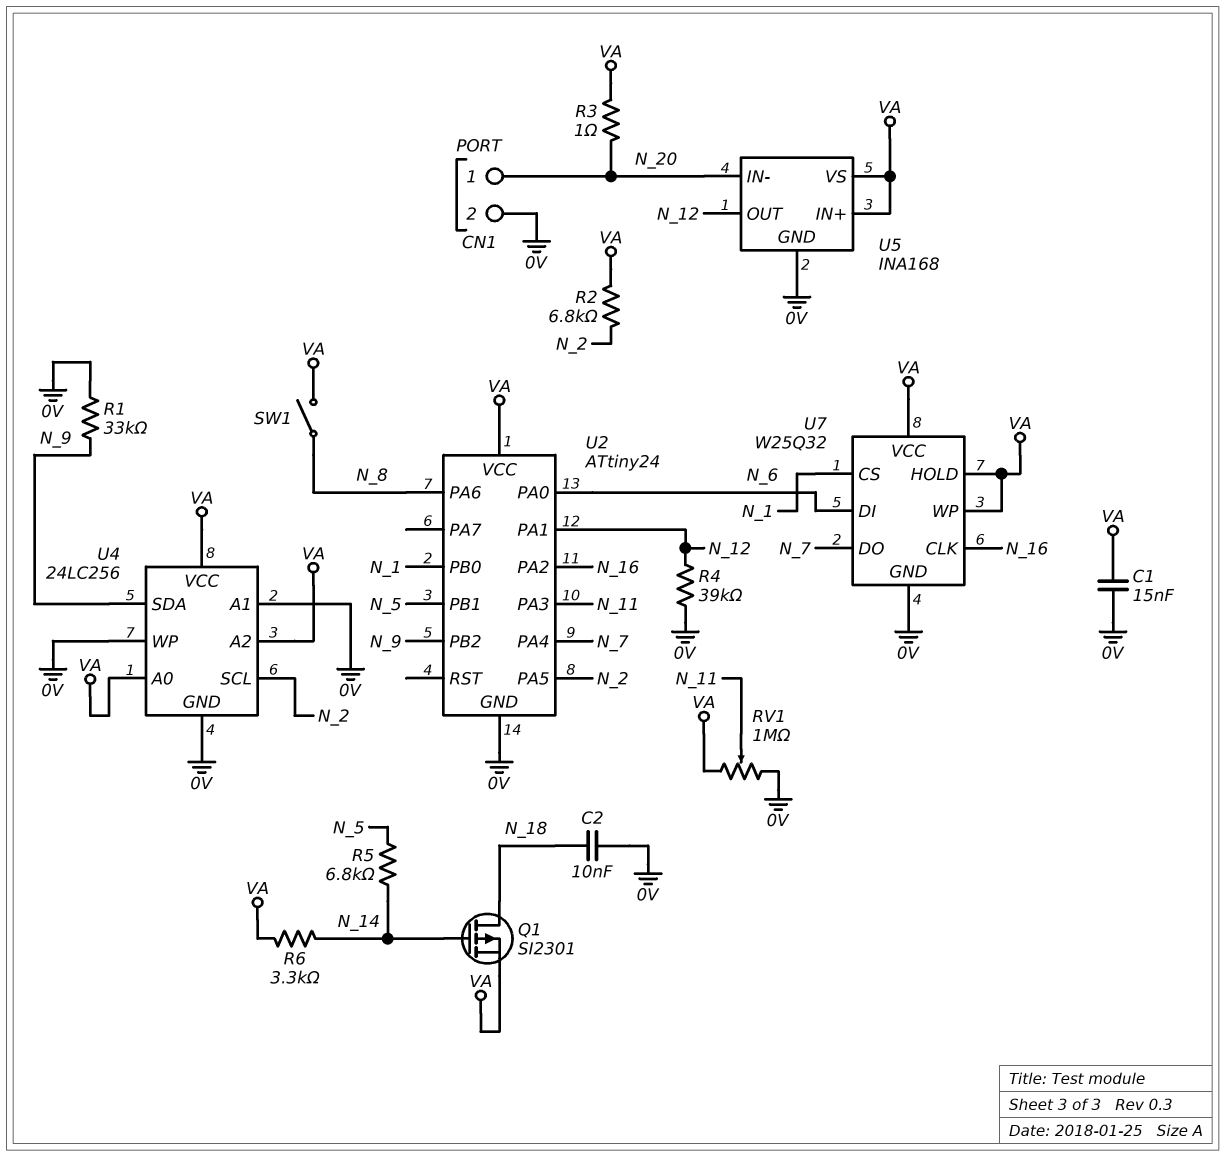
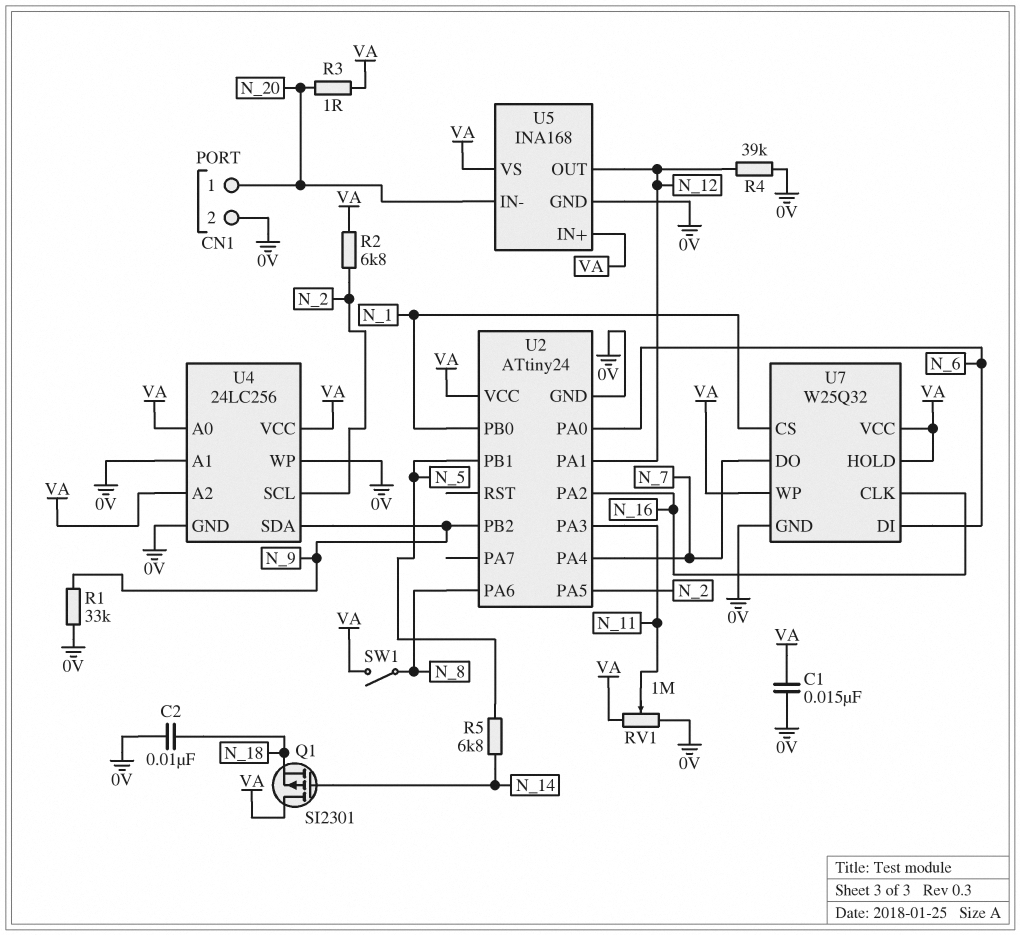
Q1: PMOS SI2301 (G N_14, D N_18, S VA) -> PMOS SI2301 (G N_14, D VA, S N_18)
R6: 3.3k (N_14, VA) -> none

